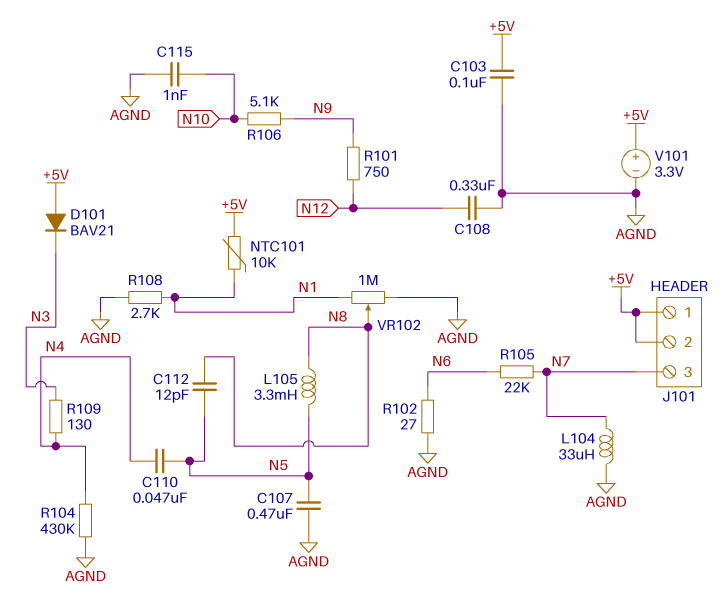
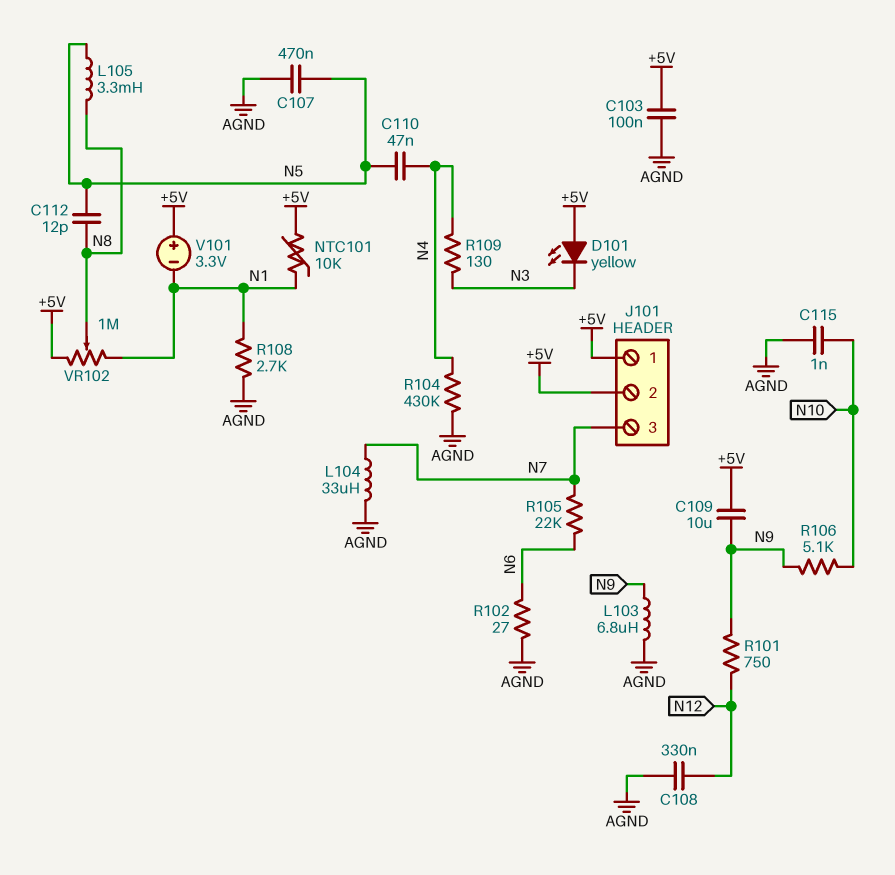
C109: none -> 10uF (+5V, N9)
D101: diode BAV21 (A +5V, K N3) -> LED yellow (A +5V, K N3)
L103: none -> 6.8uH (AGND, N9)
V101: 3.3V (plus +5V, minus AGND) -> 3.3V (plus +5V, minus N1)
VR102: 1M (AGND, N1, wiper N8) -> 1M (+5V, N1, wiper N8)

